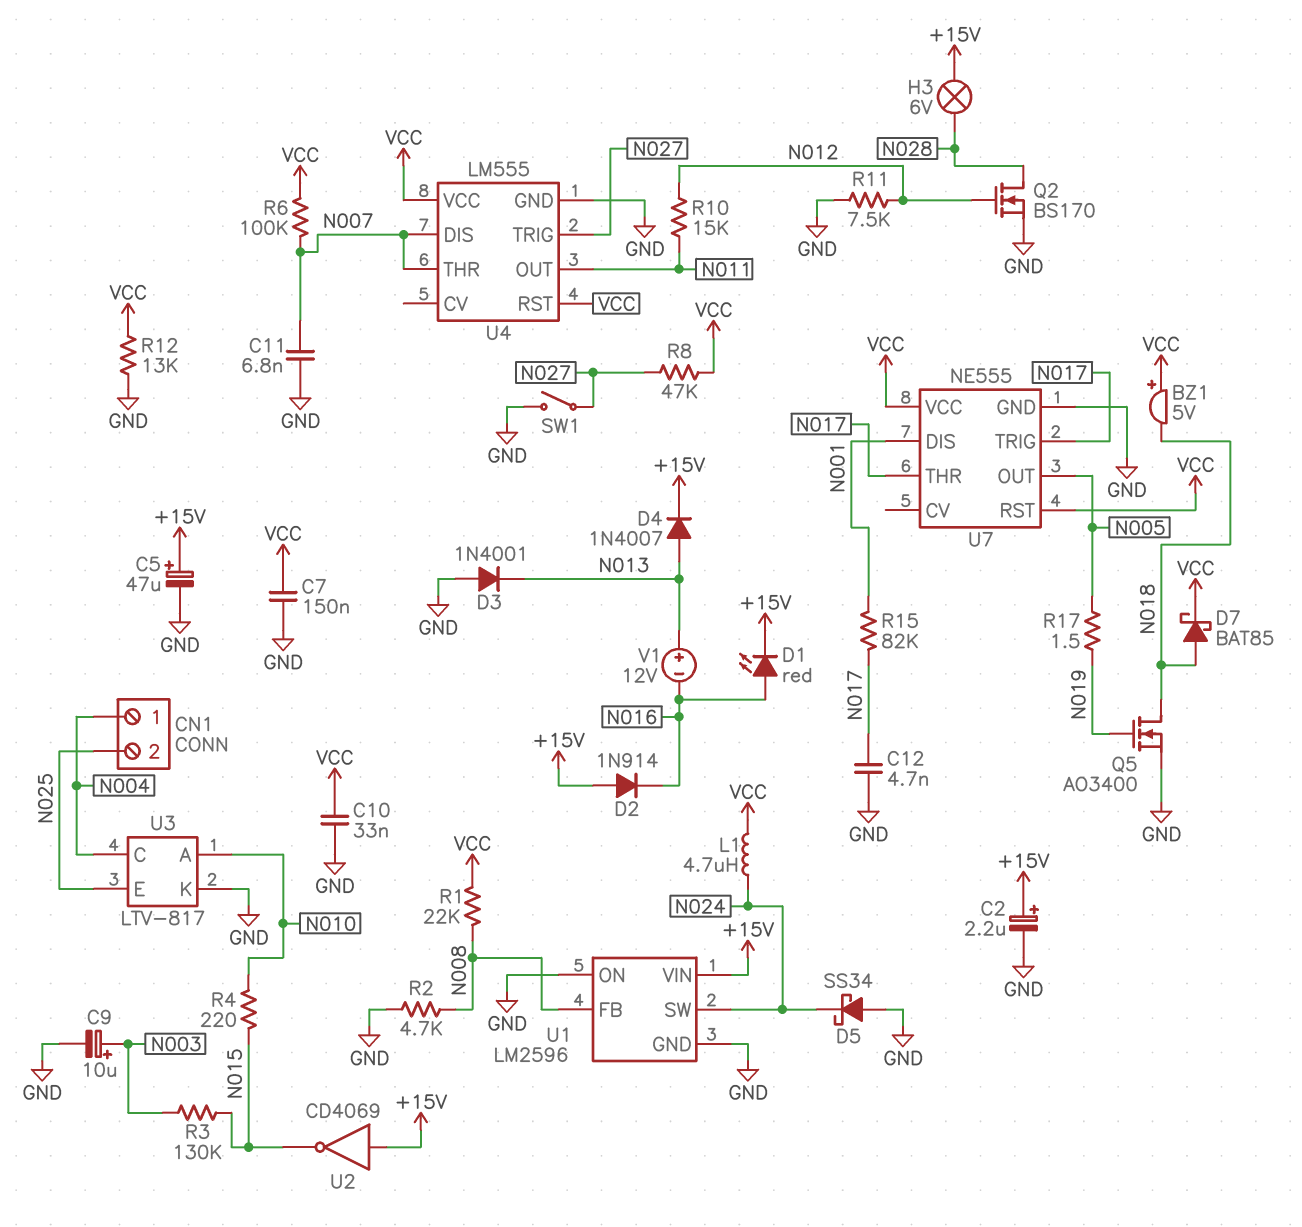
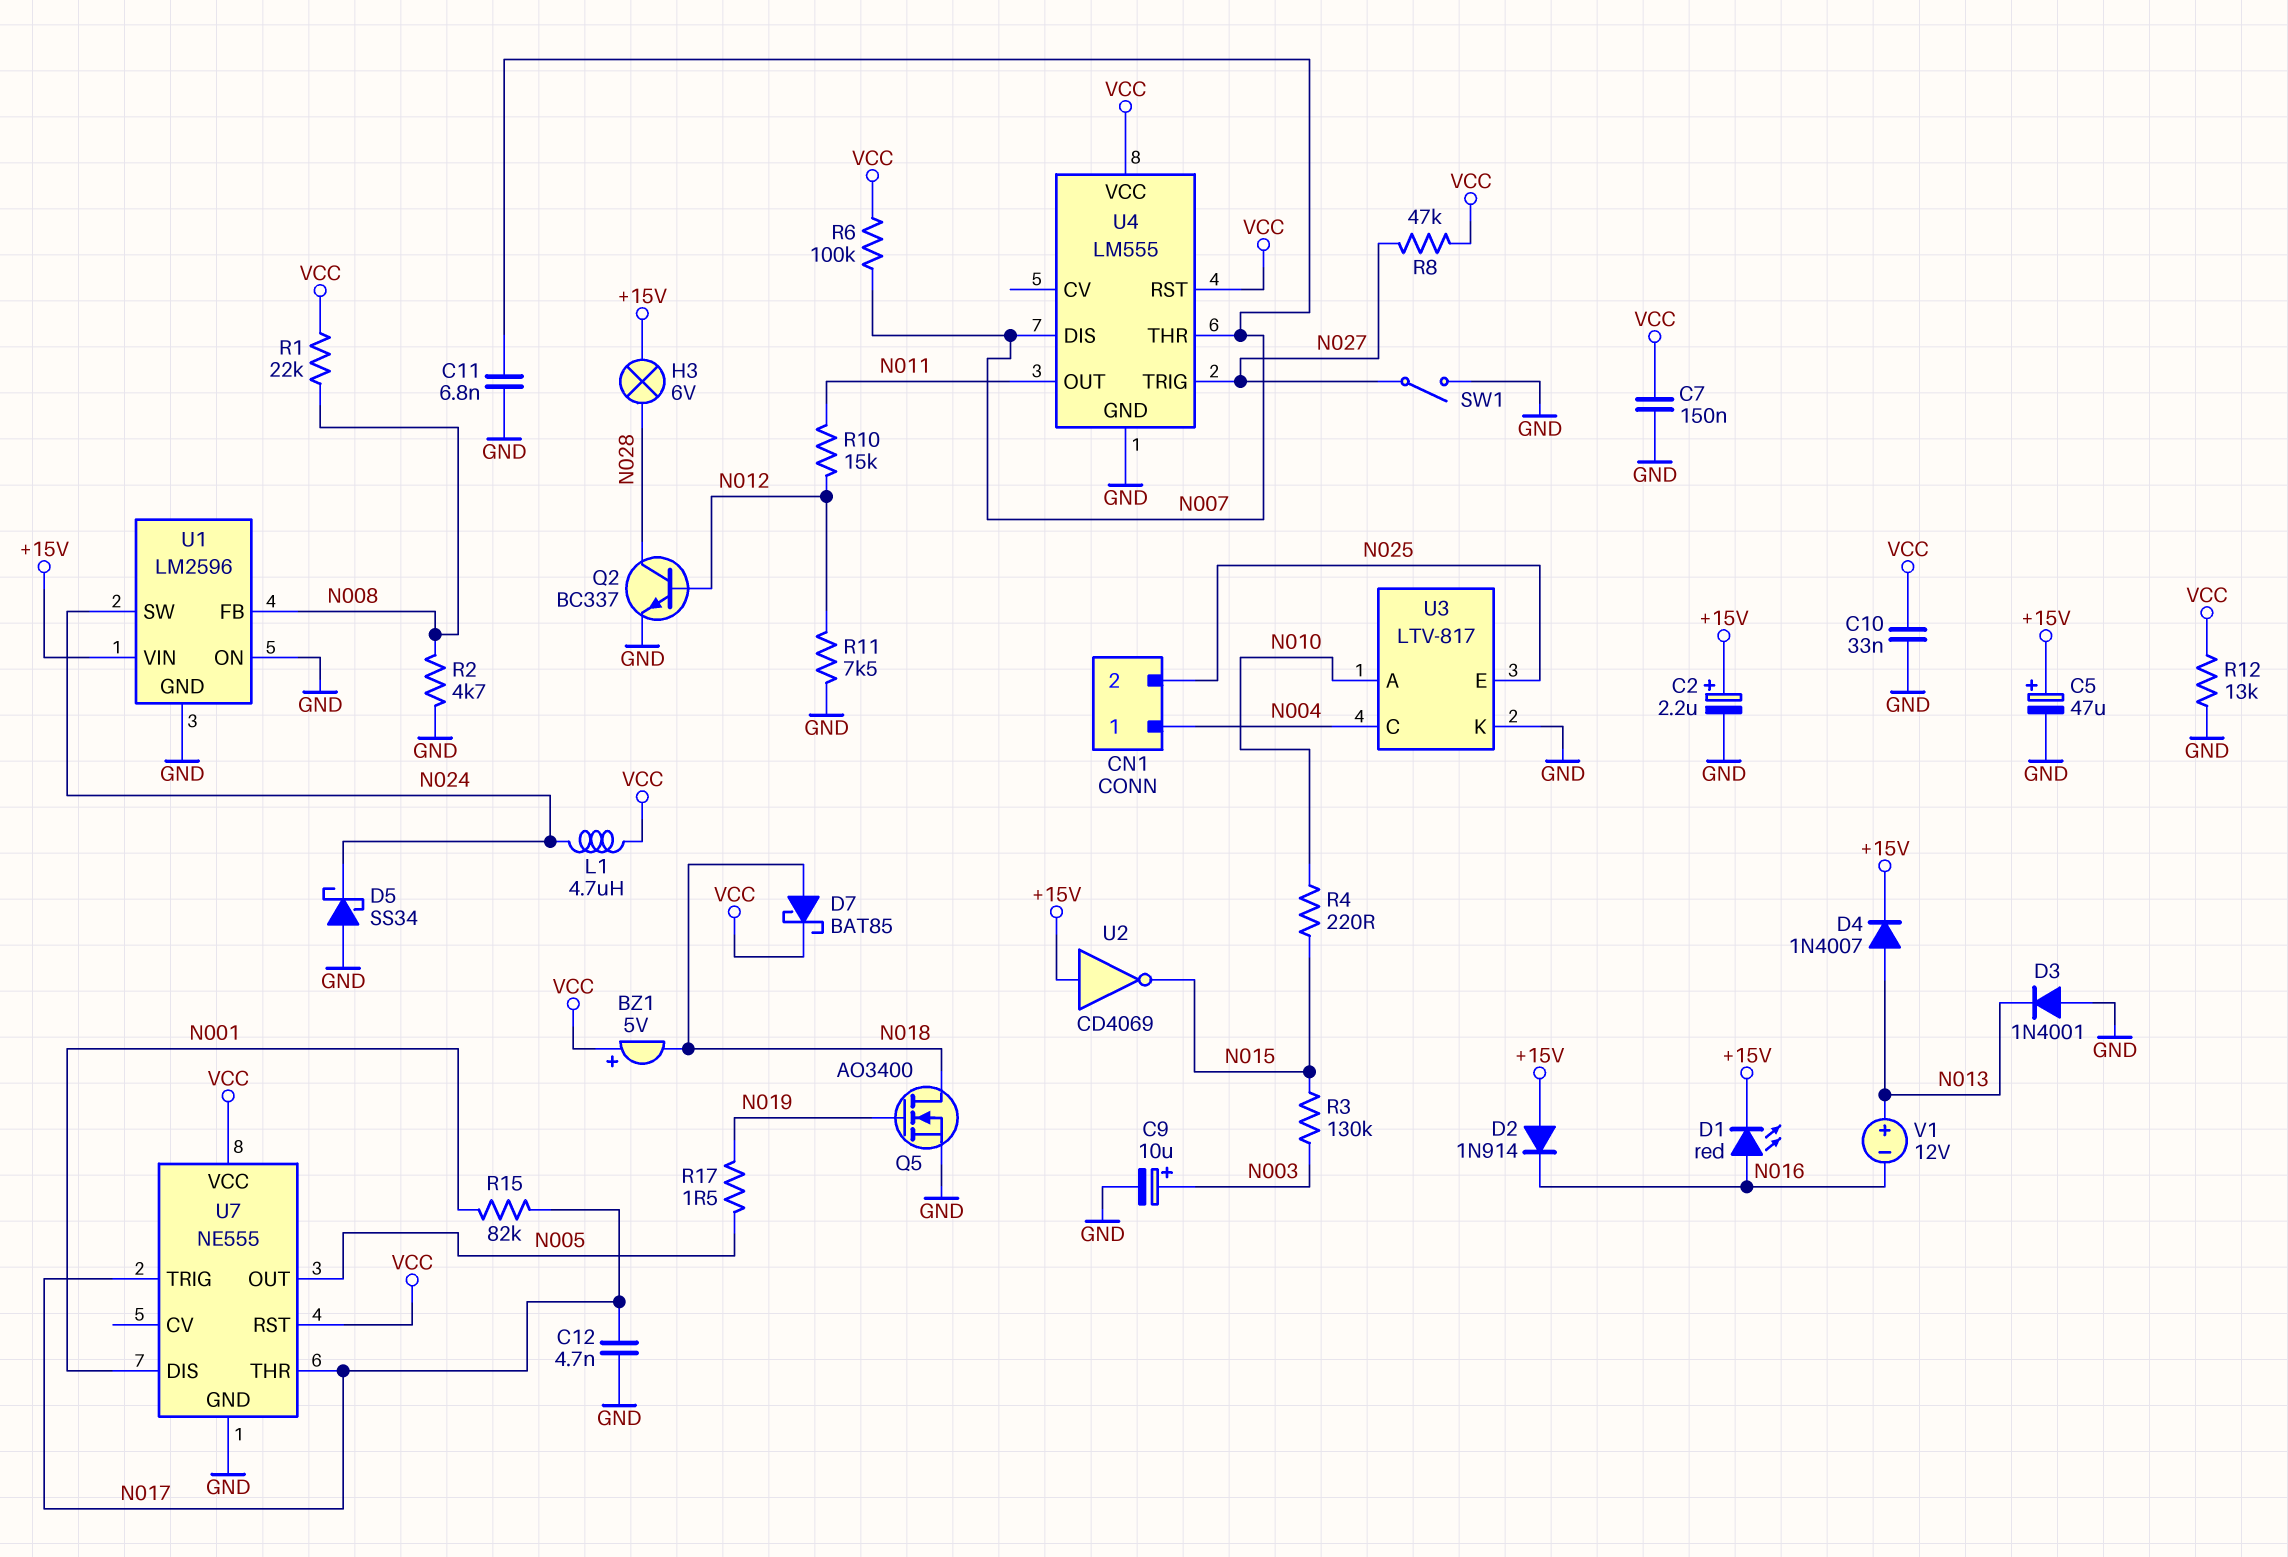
Q2: NMOS BS170 (G N012, D N028, S GND) -> NPN BC337 (B N012, C N028, E GND)

